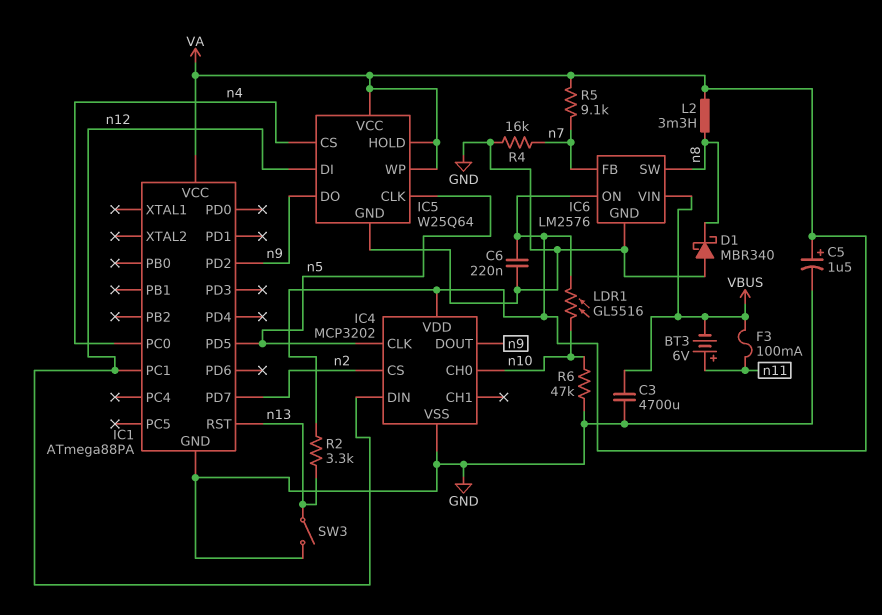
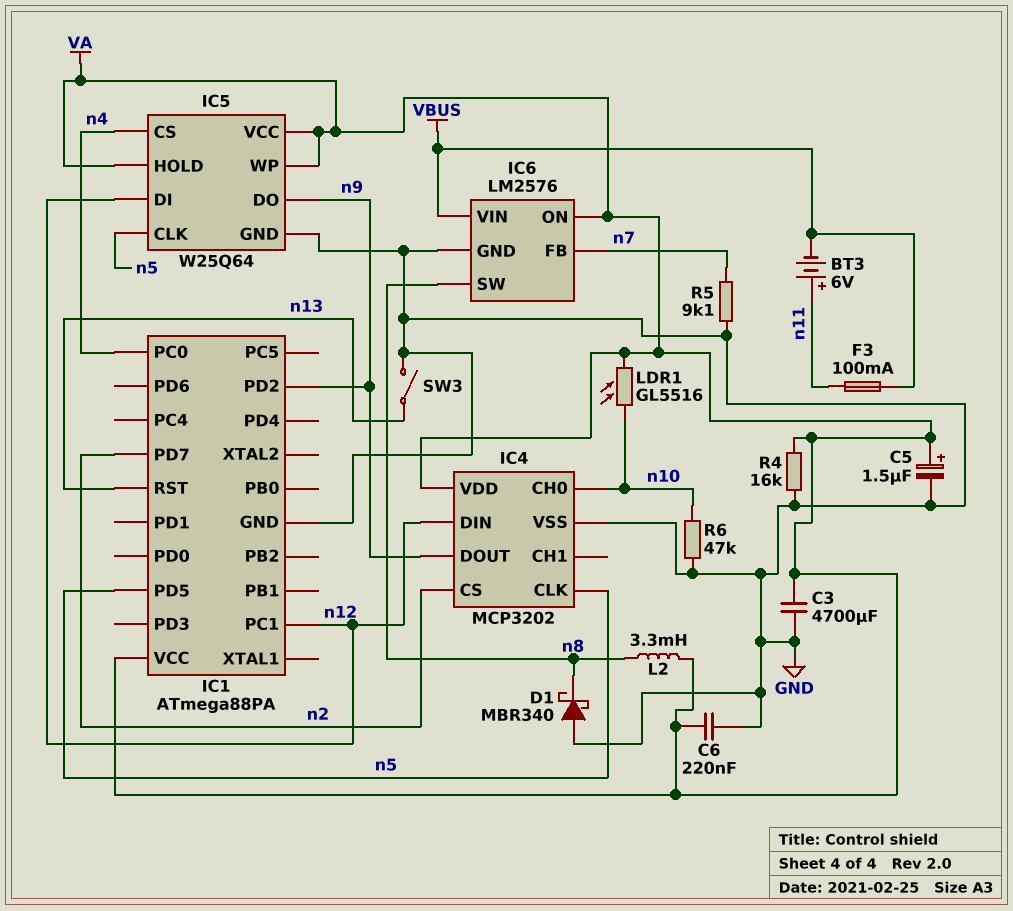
C3: 4700uF (GND, VBUS) -> 4700uF (GND, VA)
R2: 3.3k (VA, n13) -> none
R4: 16k (GND, n7) -> 16k (GND, VA)
R5: 9.1k (VA, n7) -> 9.1k (GND, n7)

